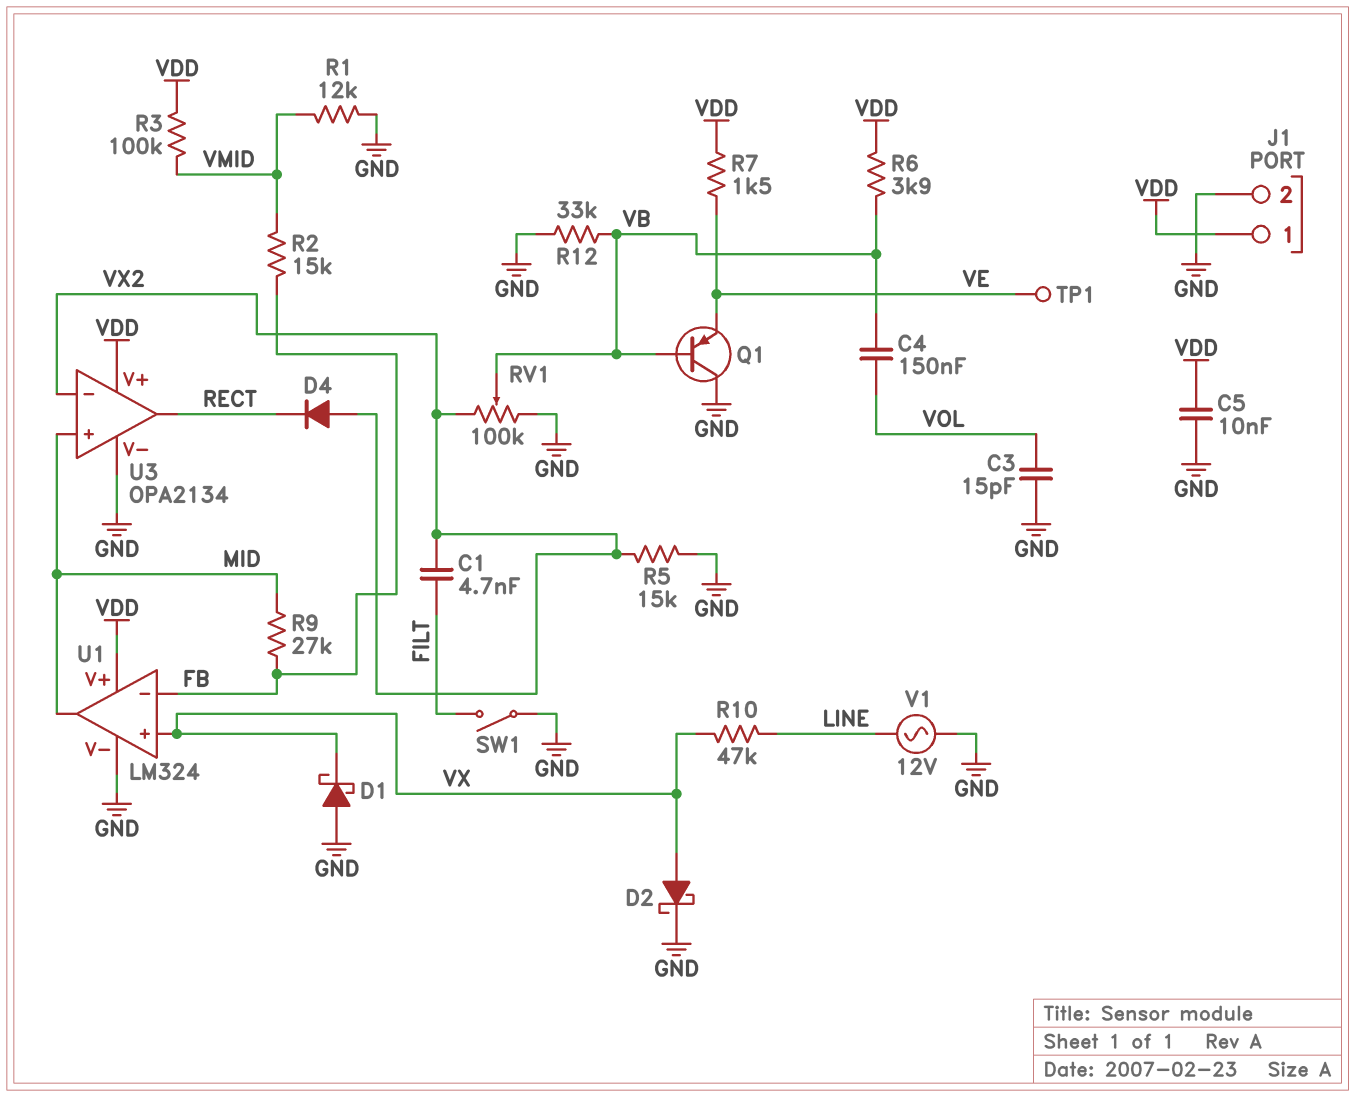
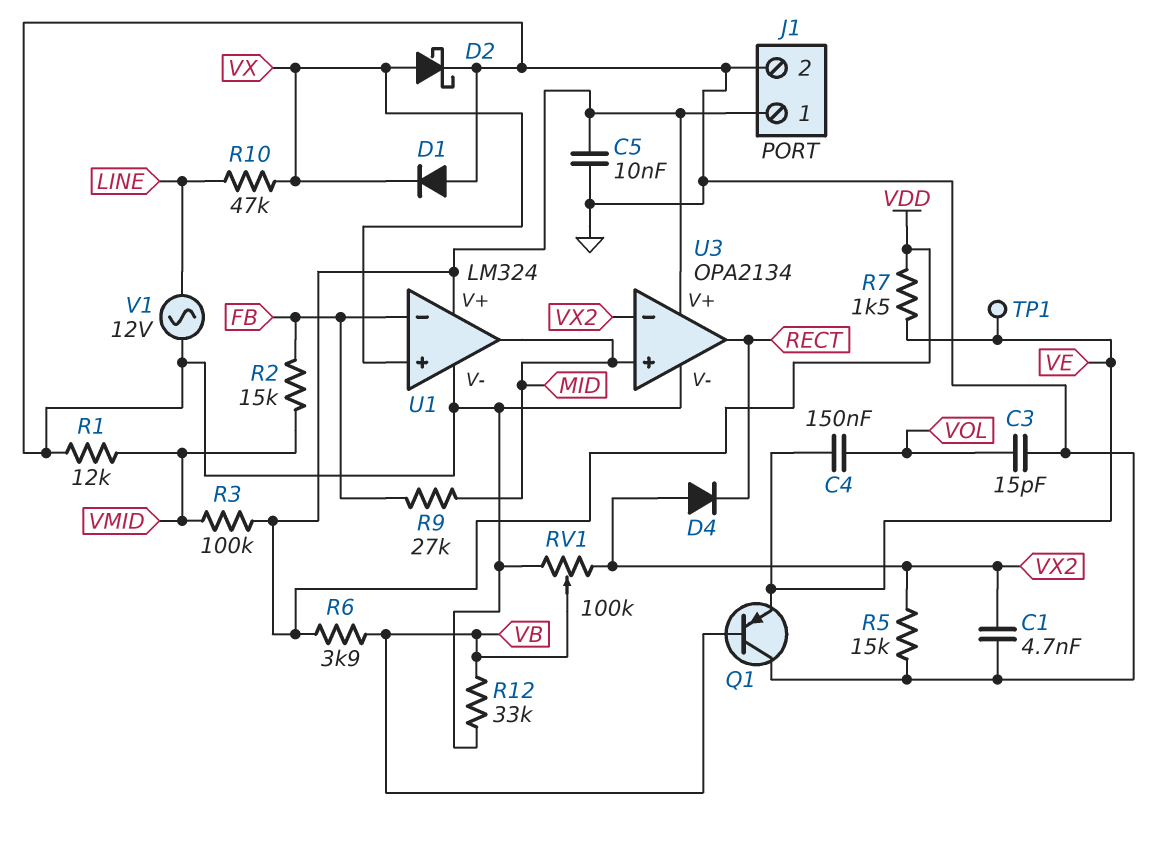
C1: 4.7nF (FILT, VX2) -> 4.7nF (GND, VX2)
C4: 150nF (VB, VOL) -> 150nF (VE, VOL)
D1: schottky (A GND, K VX) -> diode (A GND, K VX)
SW1: switch (FILT, GND) -> none

